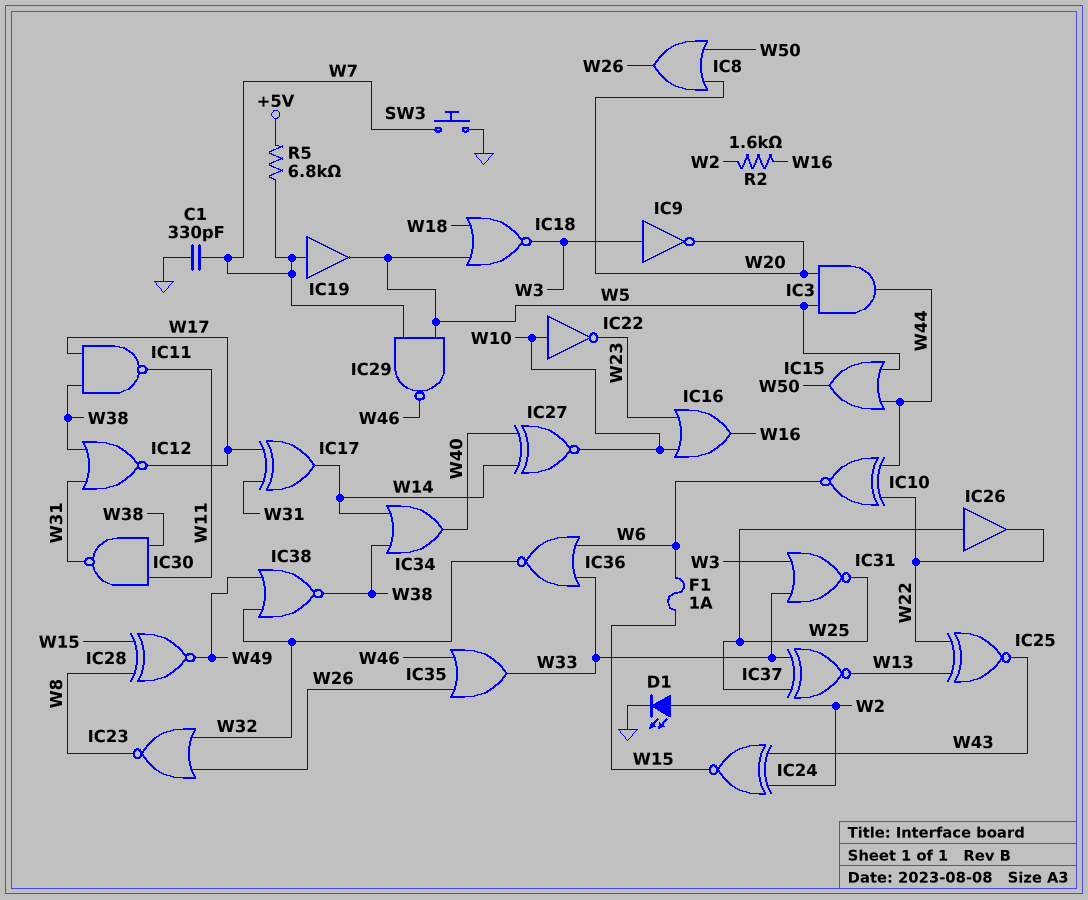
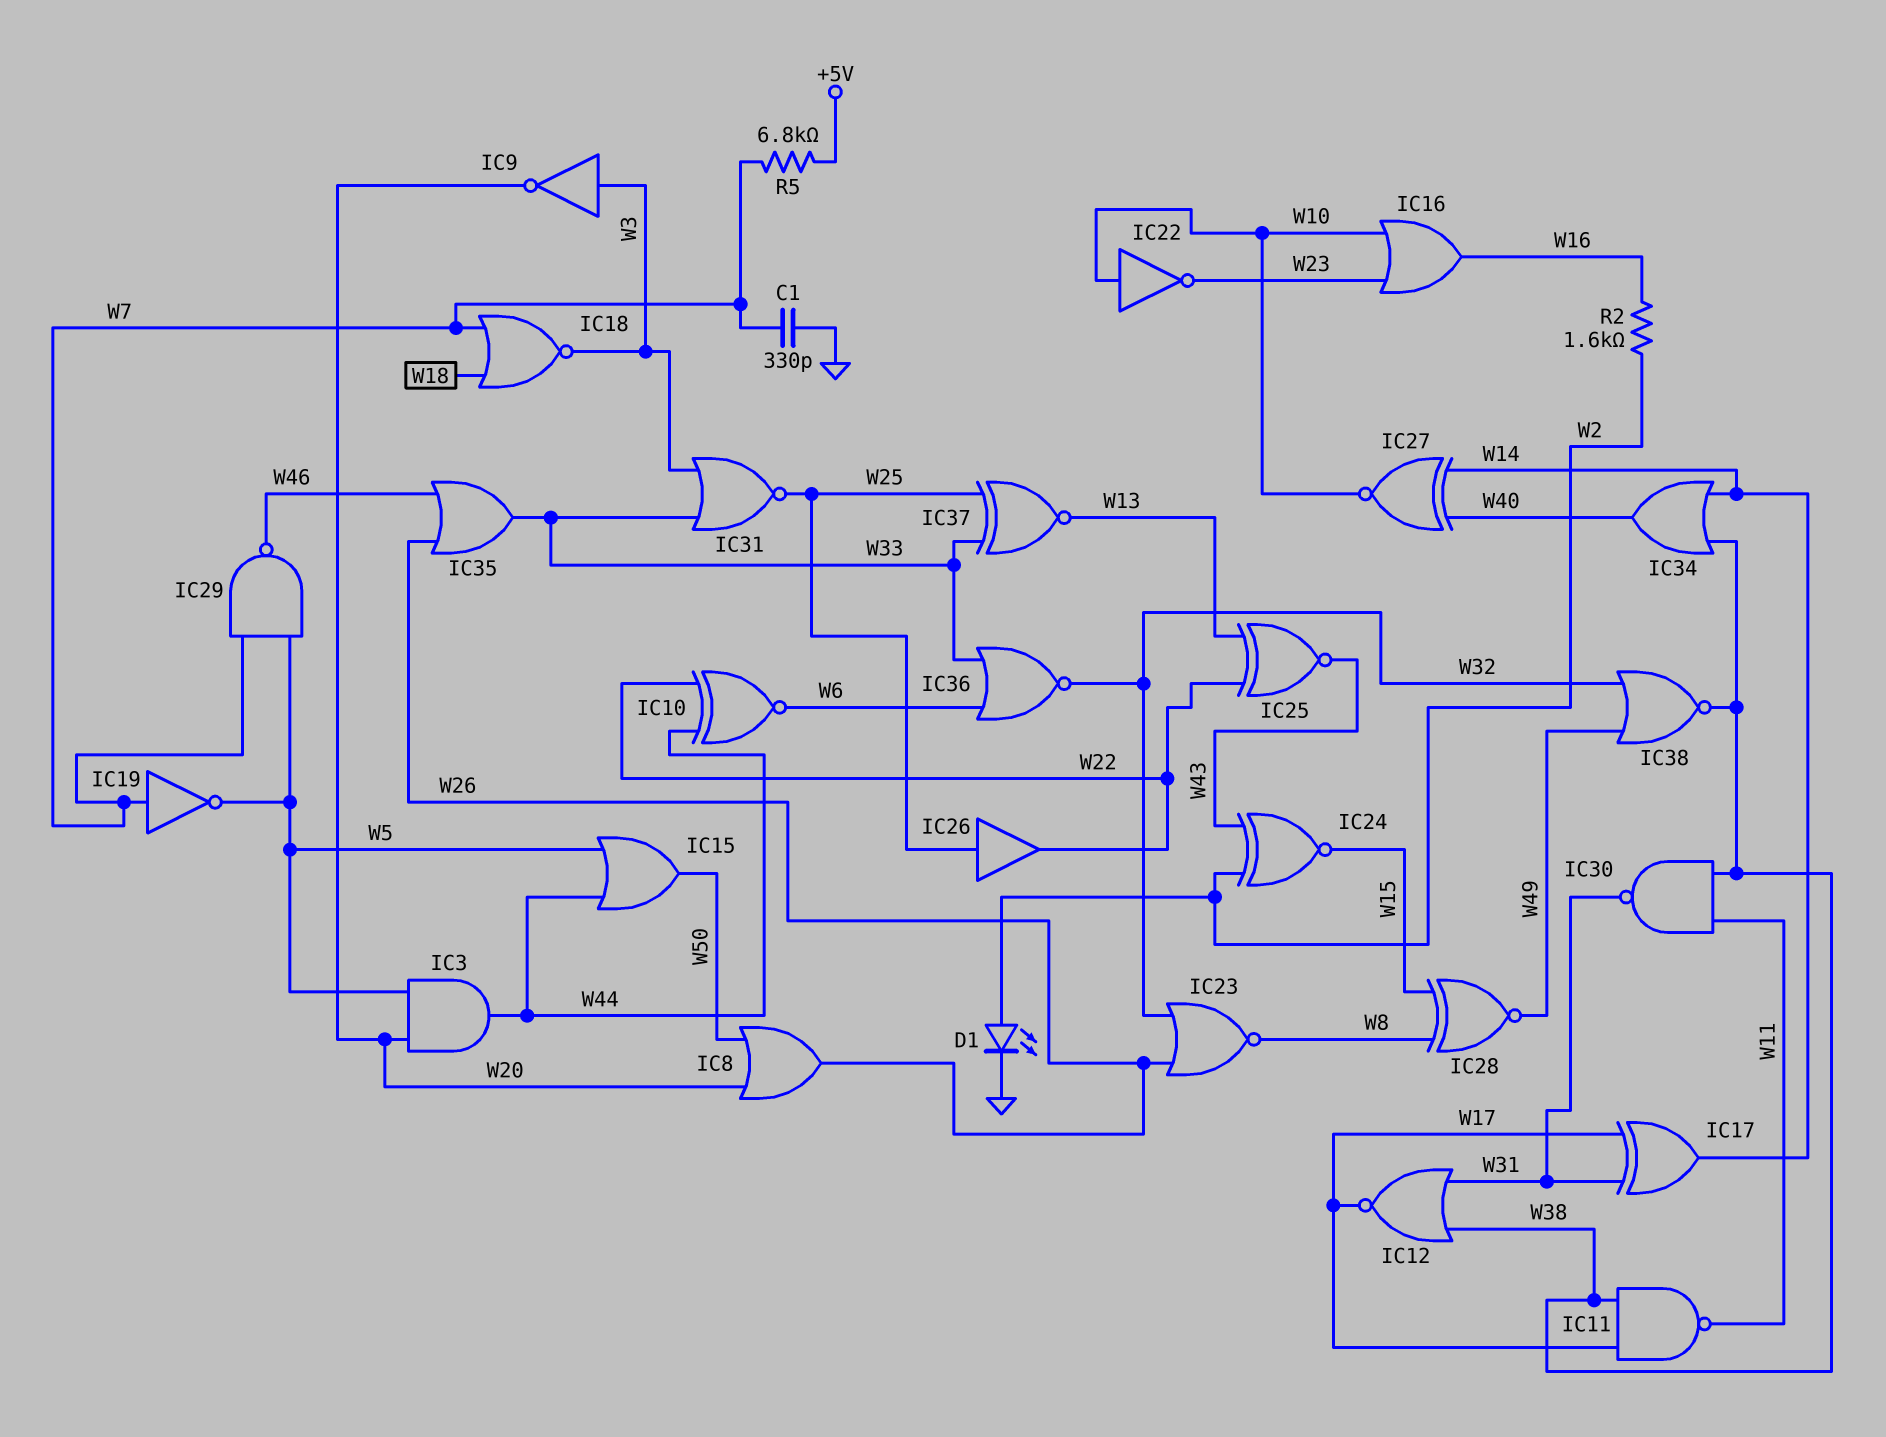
F1: 1A (W6, W15) -> none
IC18: NOR (in W5, in W18, out W3) -> NOR (in W7, in W18, out W3)
IC19: buffer (in W7, out W5) -> NOT (in W7, out W5)
SW3: button (GND, W7) -> none

